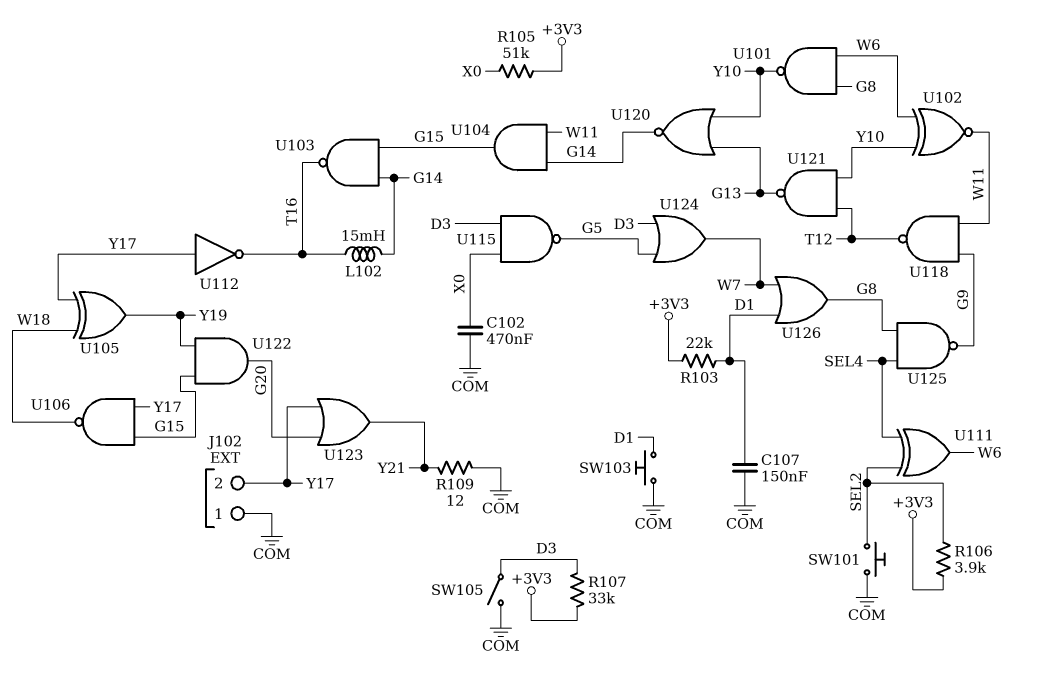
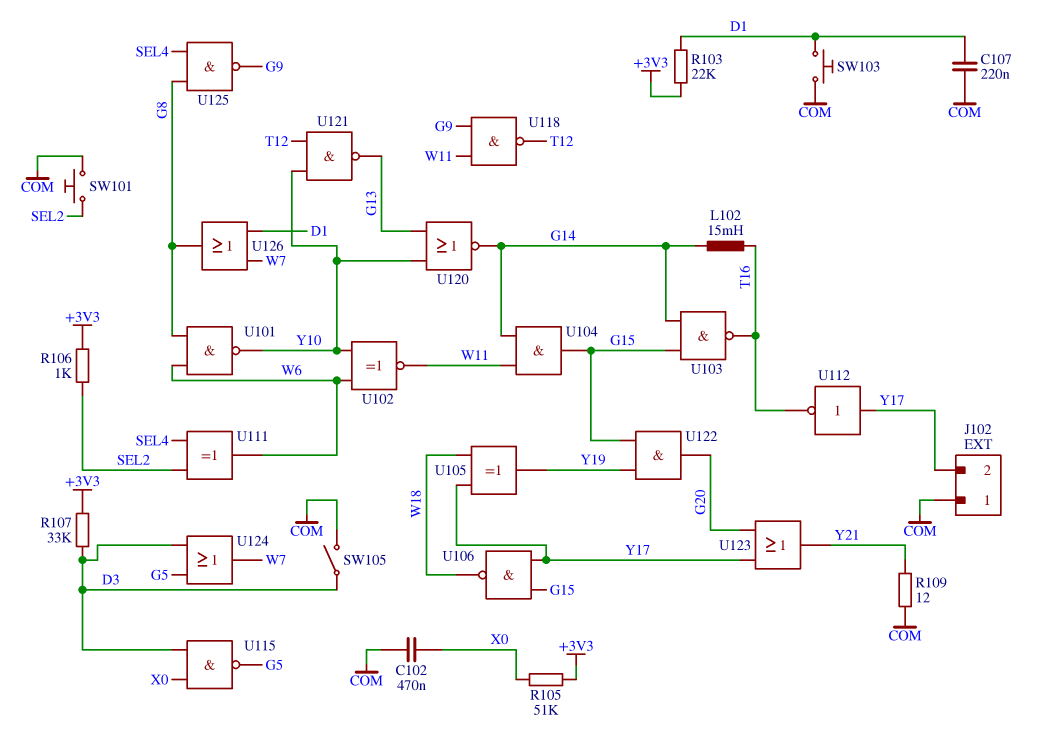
C107: 150nF (COM, D1) -> 220nF (COM, D1)
R106: 3.9k (+3V3, SEL2) -> 1k (+3V3, SEL2)

